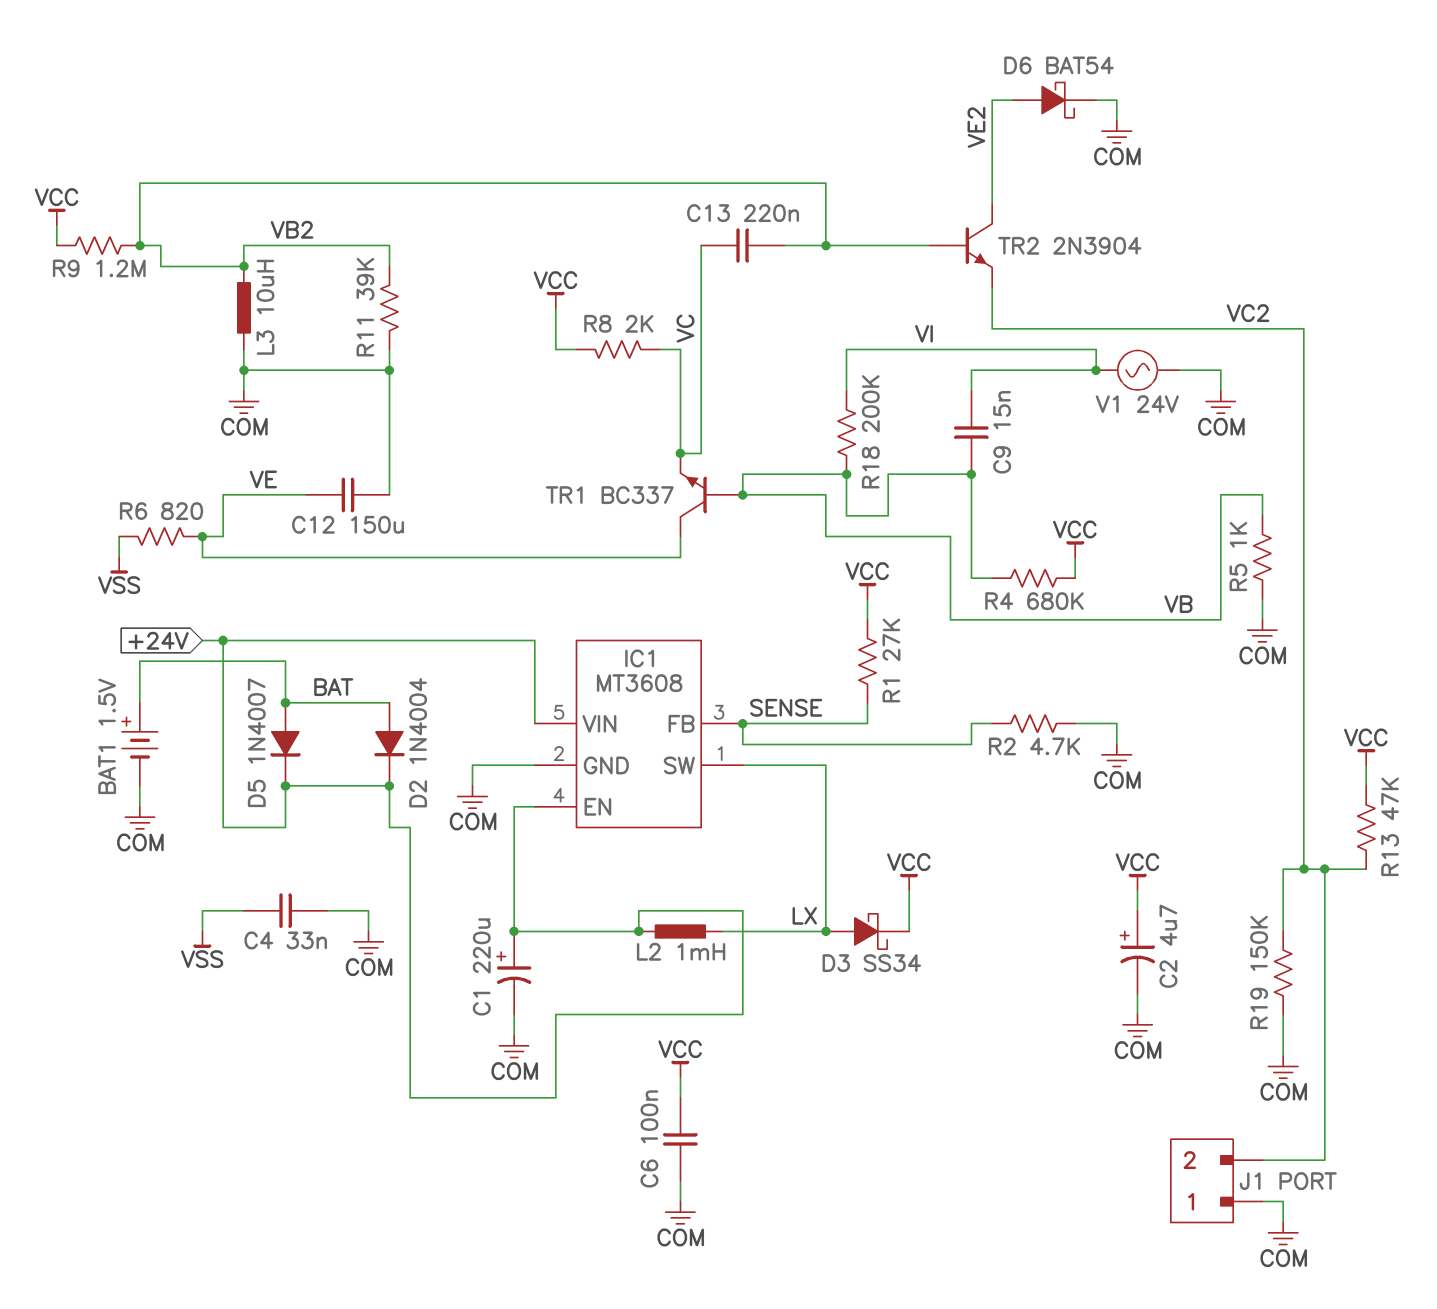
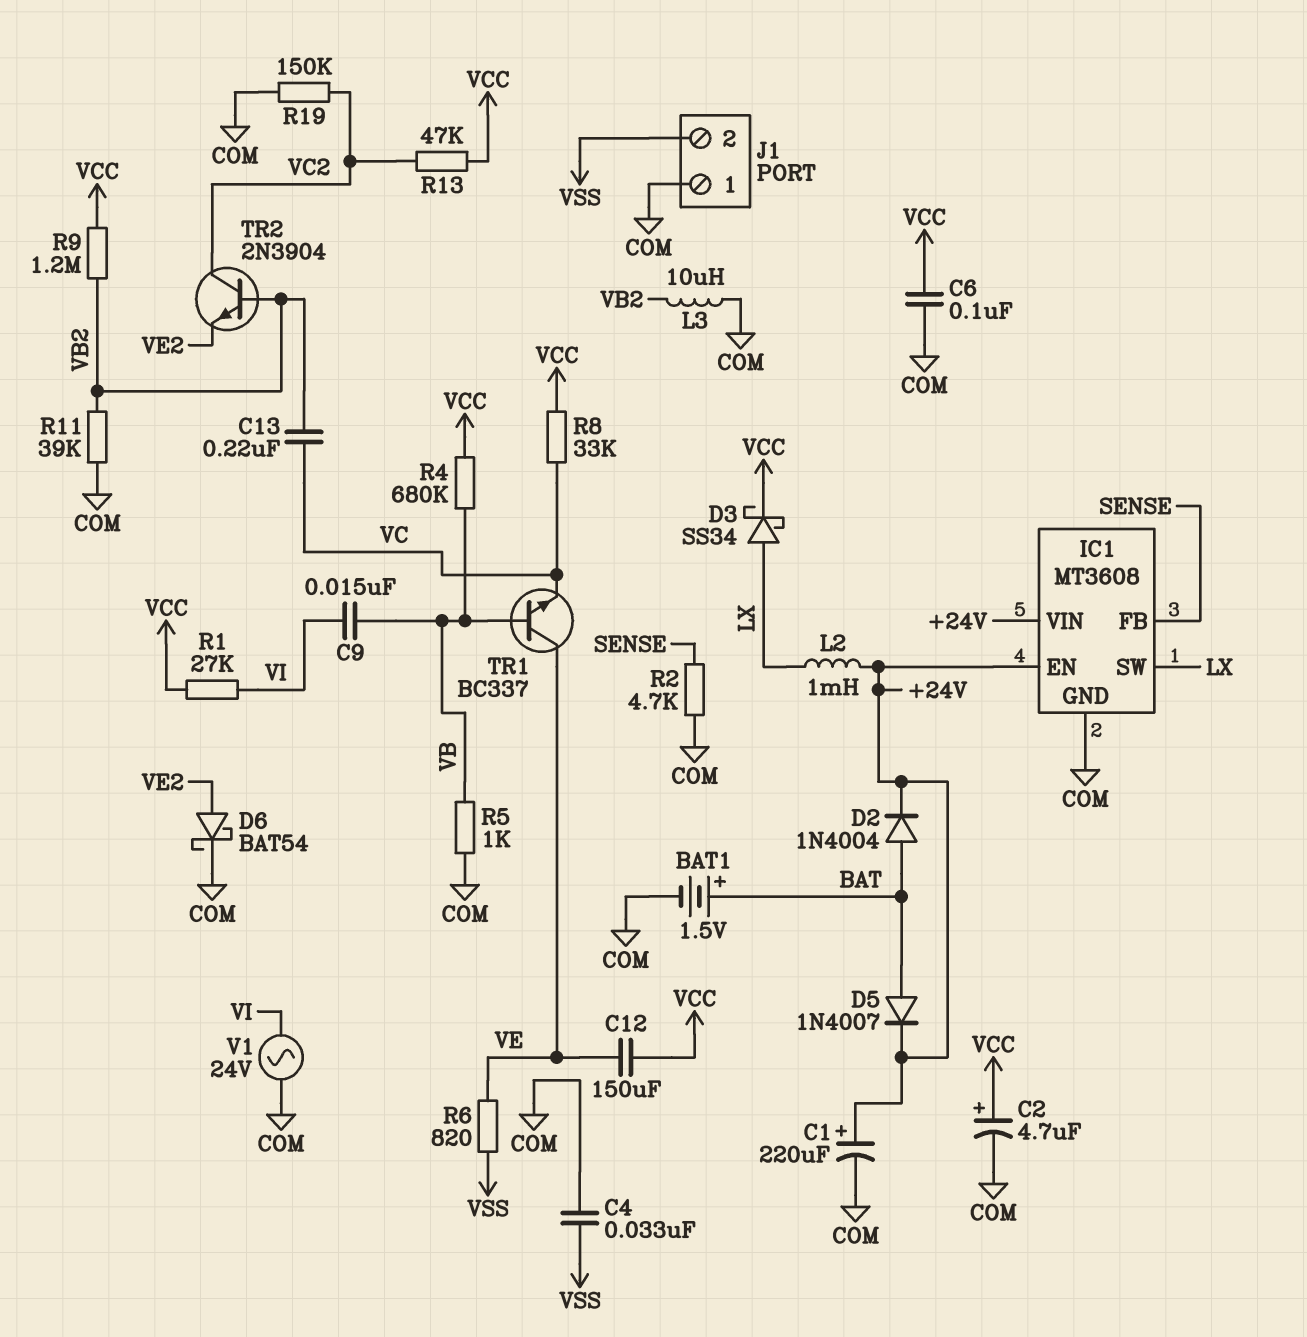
C12: 150uF (COM, VE) -> 150uF (VCC, VE)
J1 pin 2: VC2 -> VSS
R1: 27k (SENSE, VCC) -> 27k (VCC, VI)
R8: 2k (VC, VCC) -> 33k (VC, VCC)
R18: 200k (VB, VI) -> none
TR2: NPN 2N3904 (B VB2, C VE2, E VC2) -> NPN 2N3904 (B VB2, C VC2, E VE2)

